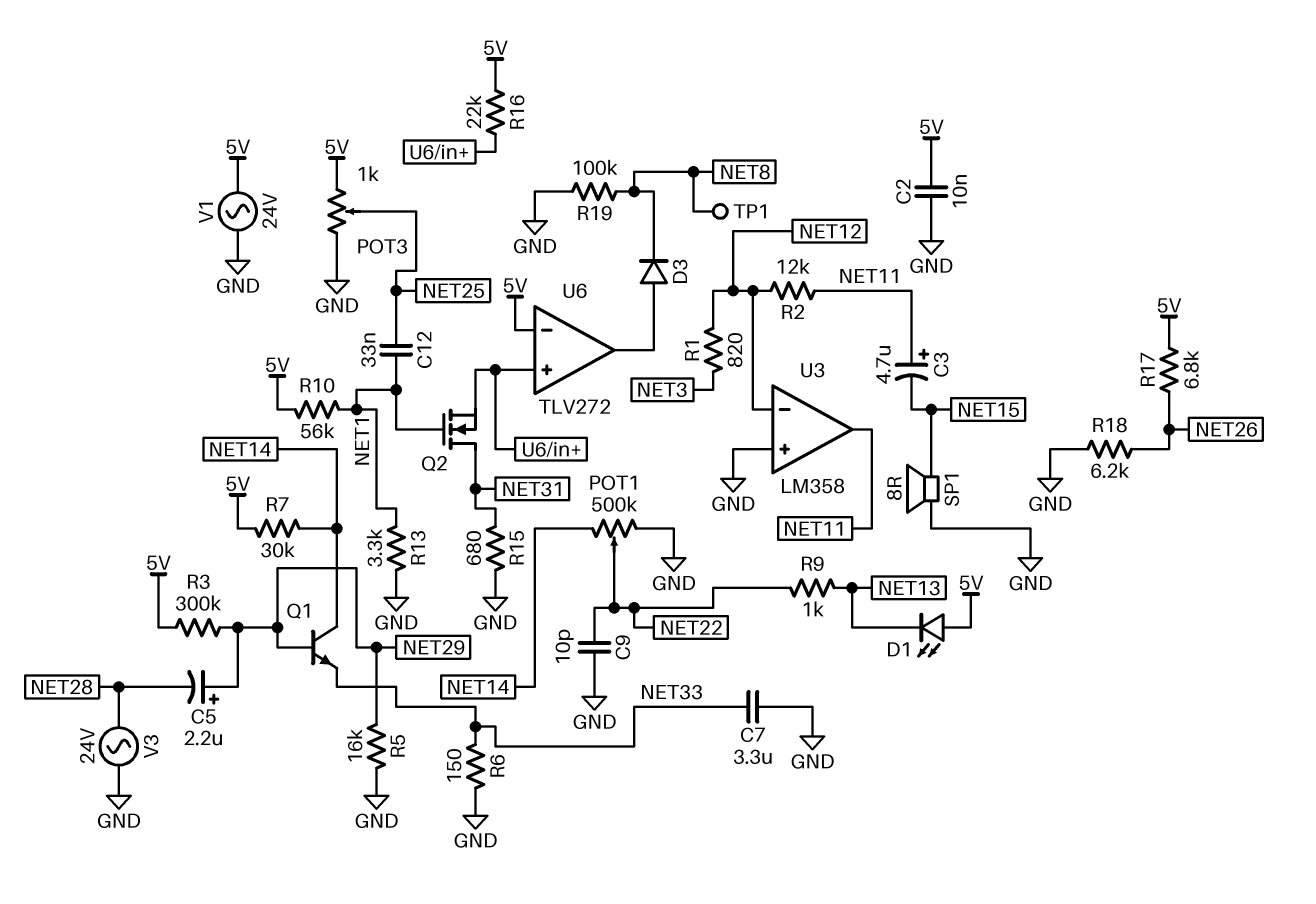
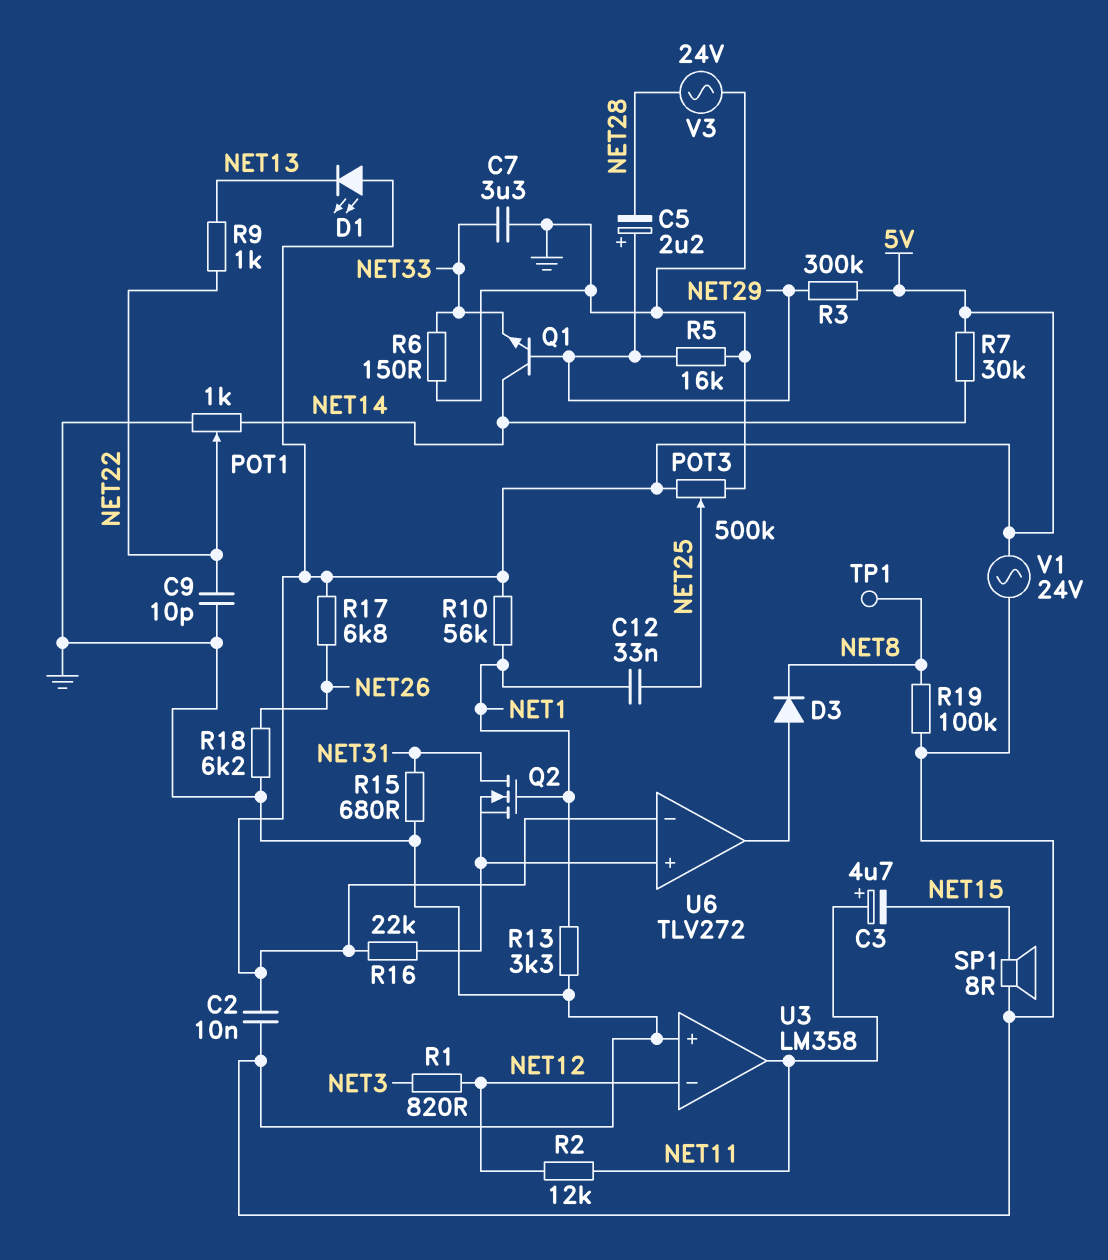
POT1: 500k (GND, NET14, wiper NET22) -> 1k (GND, NET14, wiper NET22)
POT3: 1k (5V, GND, wiper NET25) -> 500k (5V, GND, wiper NET25)

